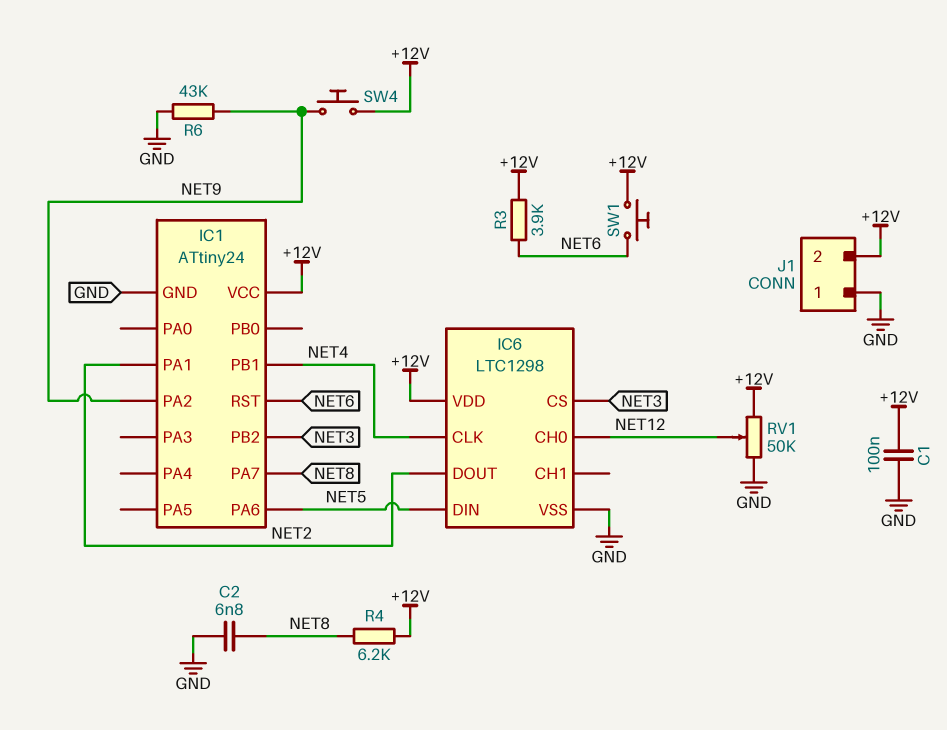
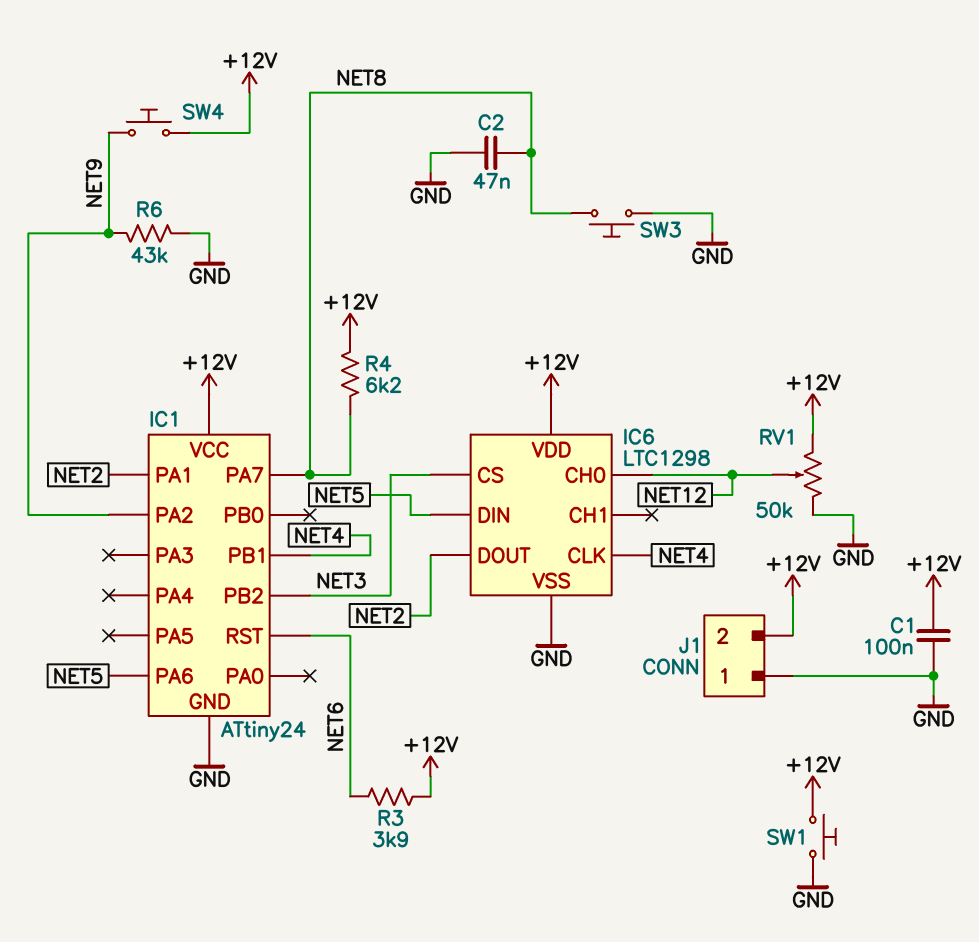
C2: 6.8nF (GND, NET8) -> 47nF (GND, NET8)
SW1: button (+12V, NET6) -> button (+12V, GND)
SW3: none -> button (GND, NET8)

